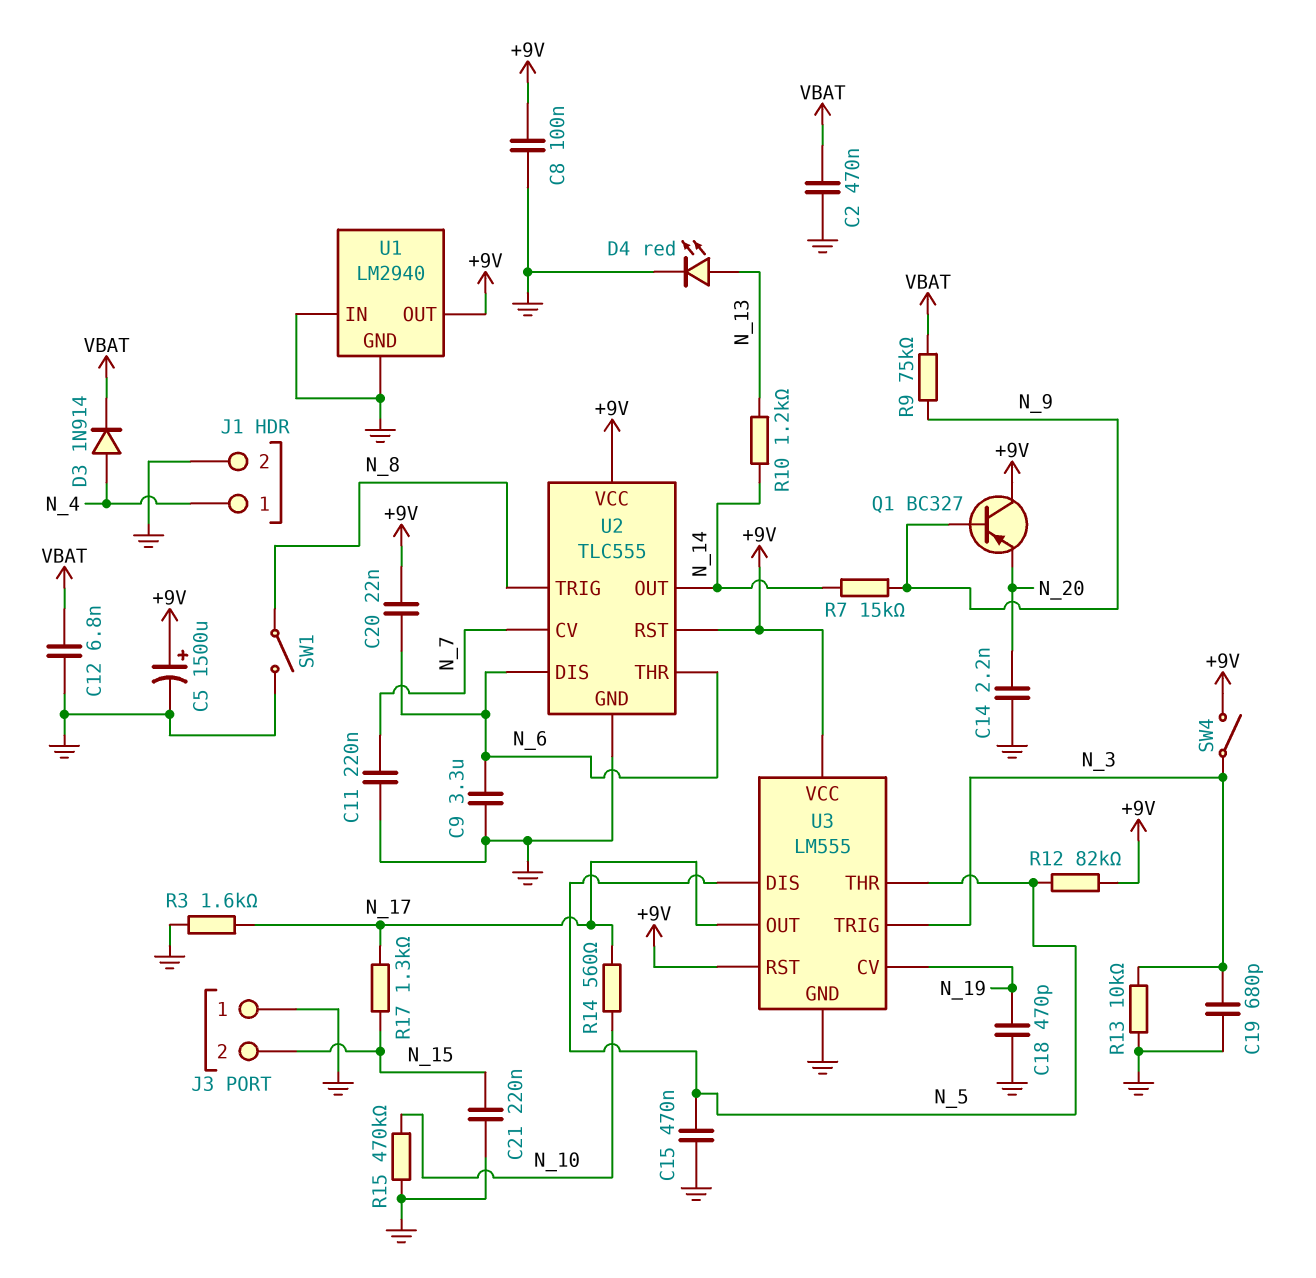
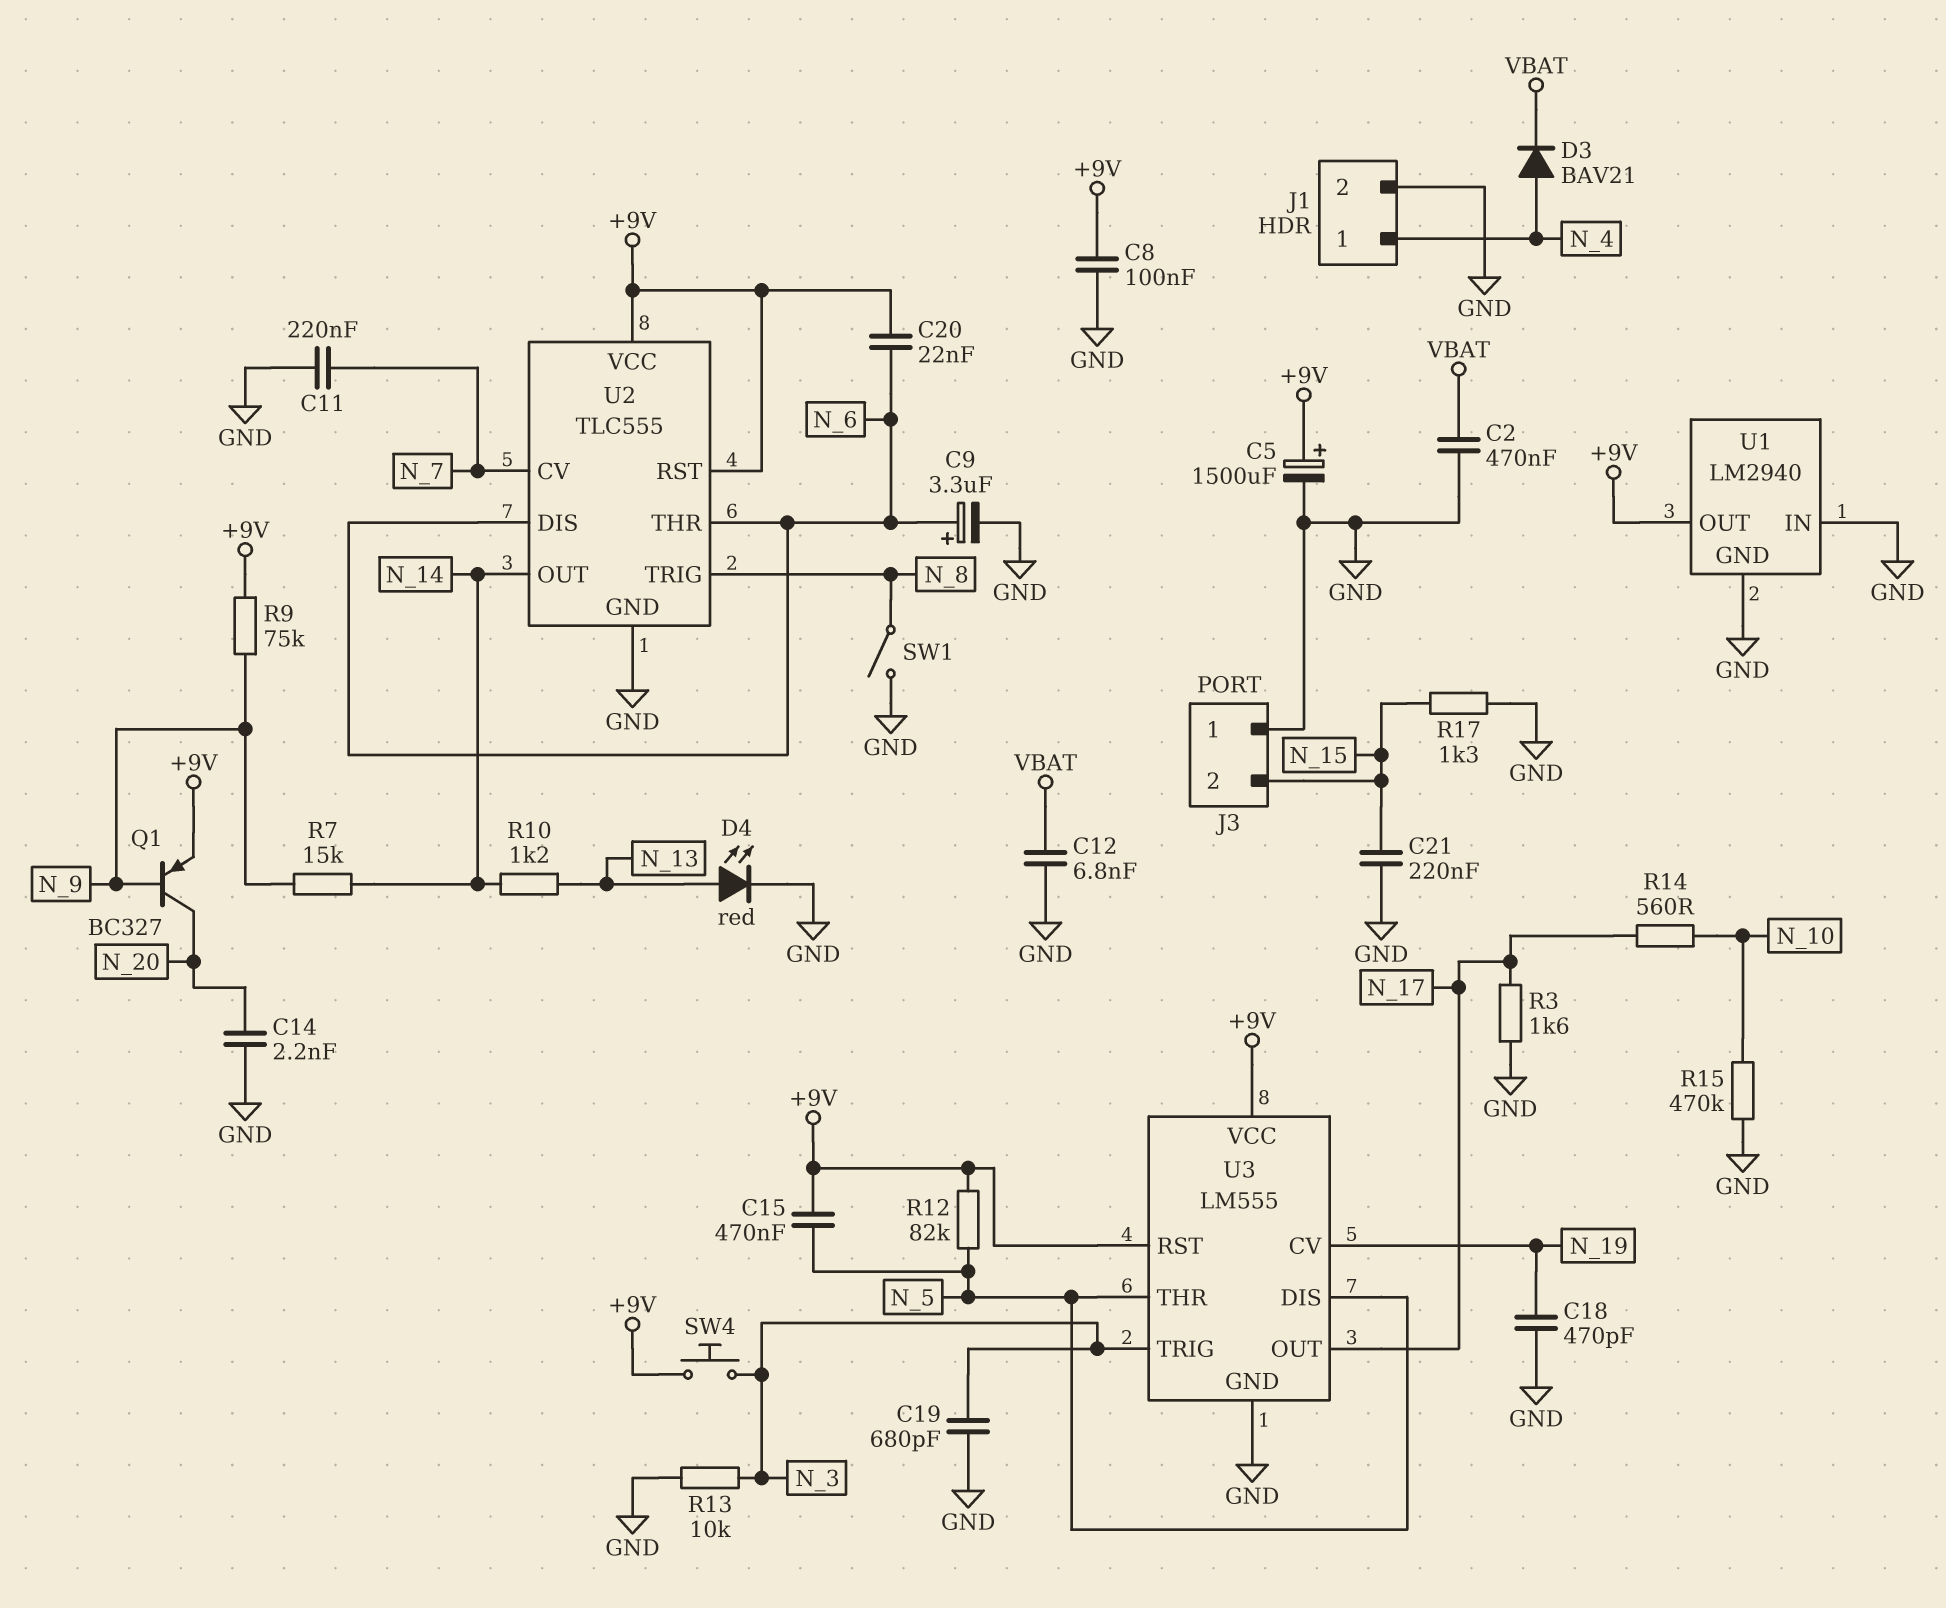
C9: 3.3uF (GND, N_6) -> 3.3uF (plus N_6, minus GND)
C15: 470nF (GND, N_5) -> 470nF (+9V, N_5)
D3: diode 1N914 (A N_4, K VBAT) -> diode BAV21 (A N_4, K VBAT)
Q1: PNP BC327 (B N_9, C +9V, E N_20) -> PNP BC327 (B N_9, C N_20, E +9V)
R9: 75k (N_9, VBAT) -> 75k (+9V, N_9)
R17: 1.3k (N_15, N_17) -> 1.3k (GND, N_15)
SW4: switch (+9V, N_3) -> button (+9V, N_3)

